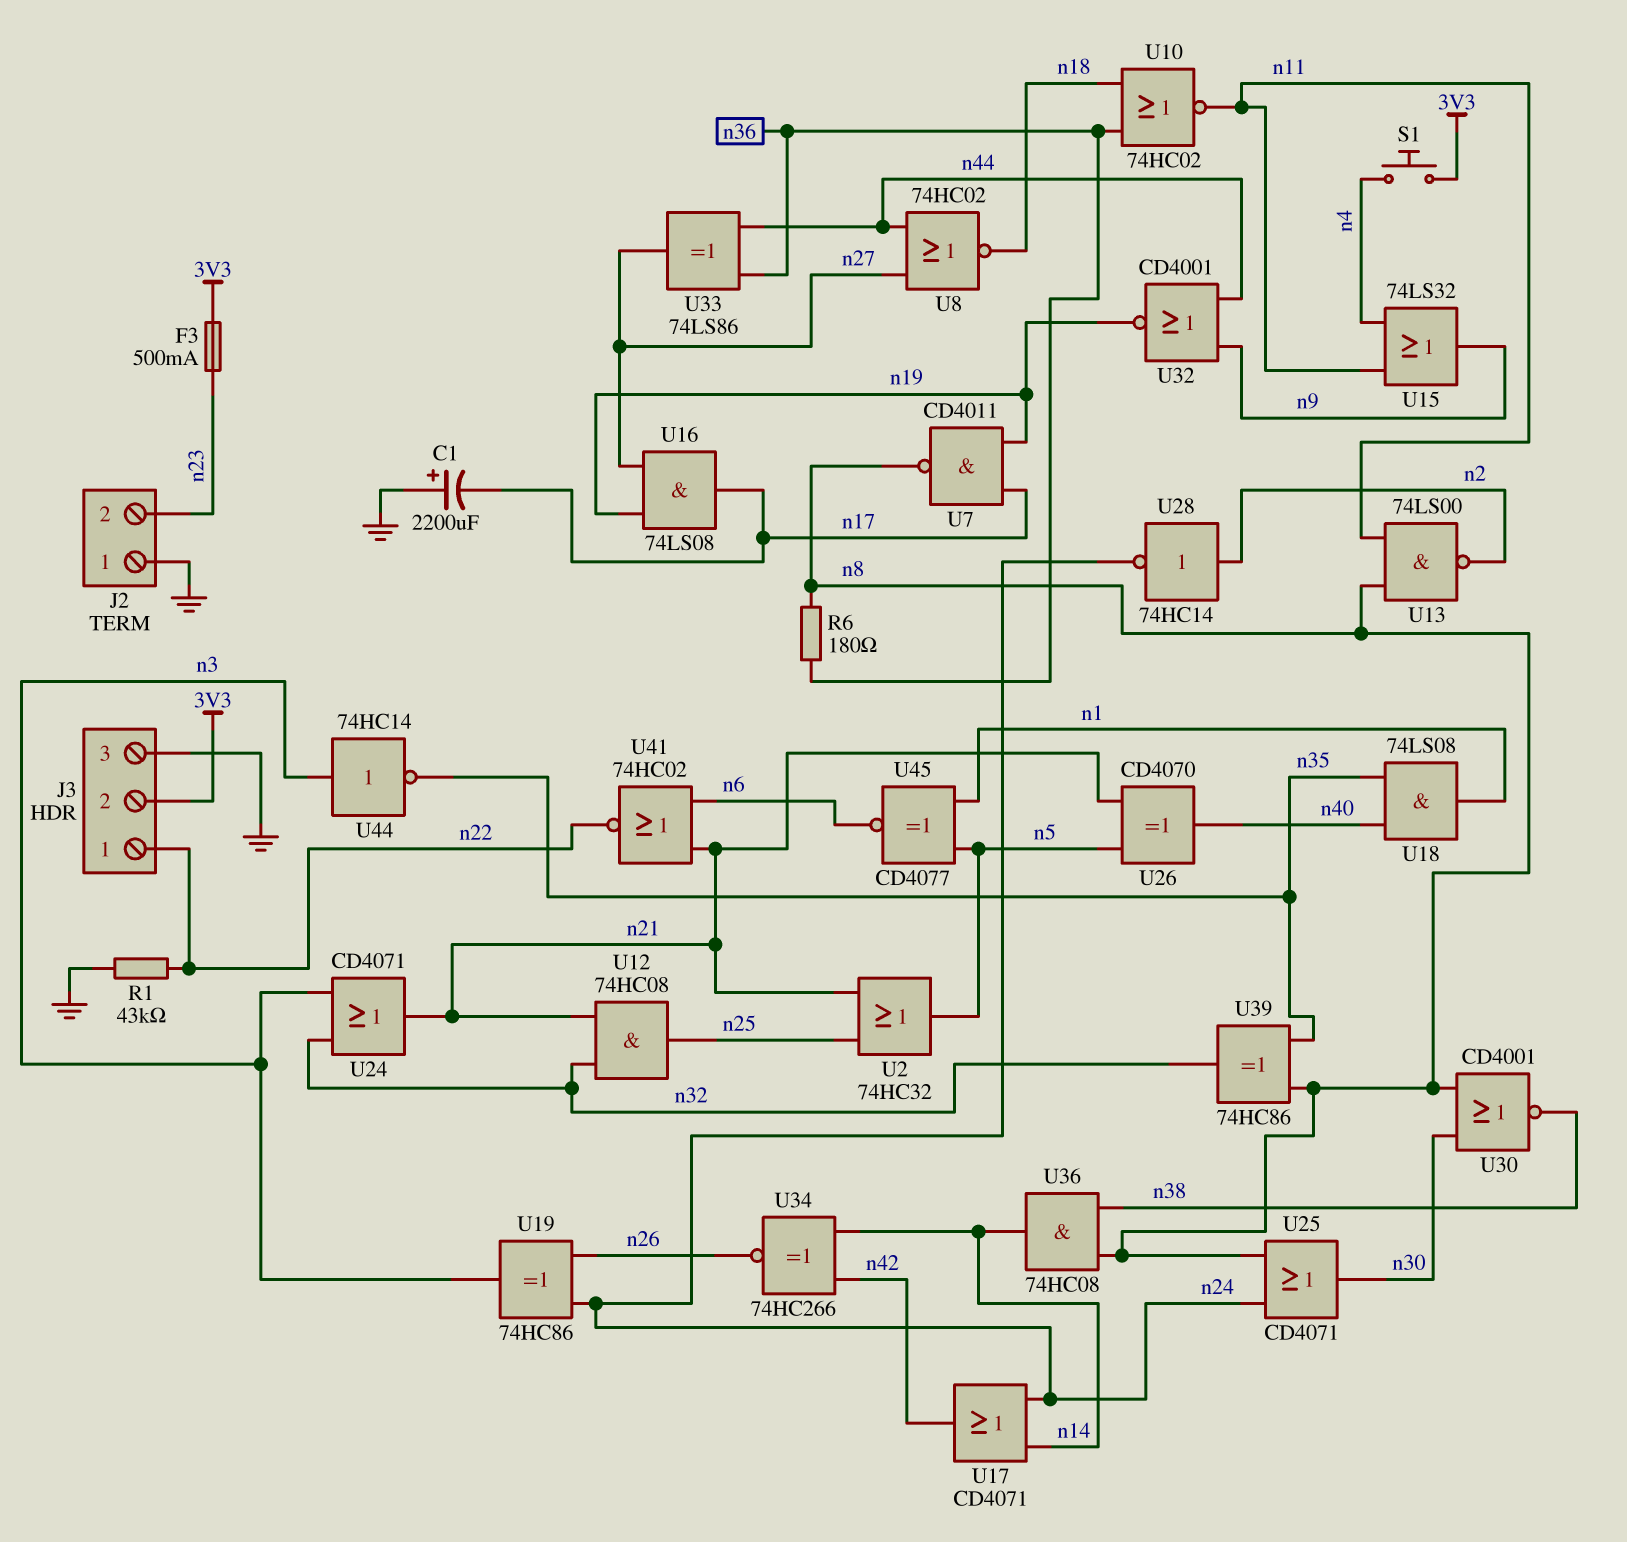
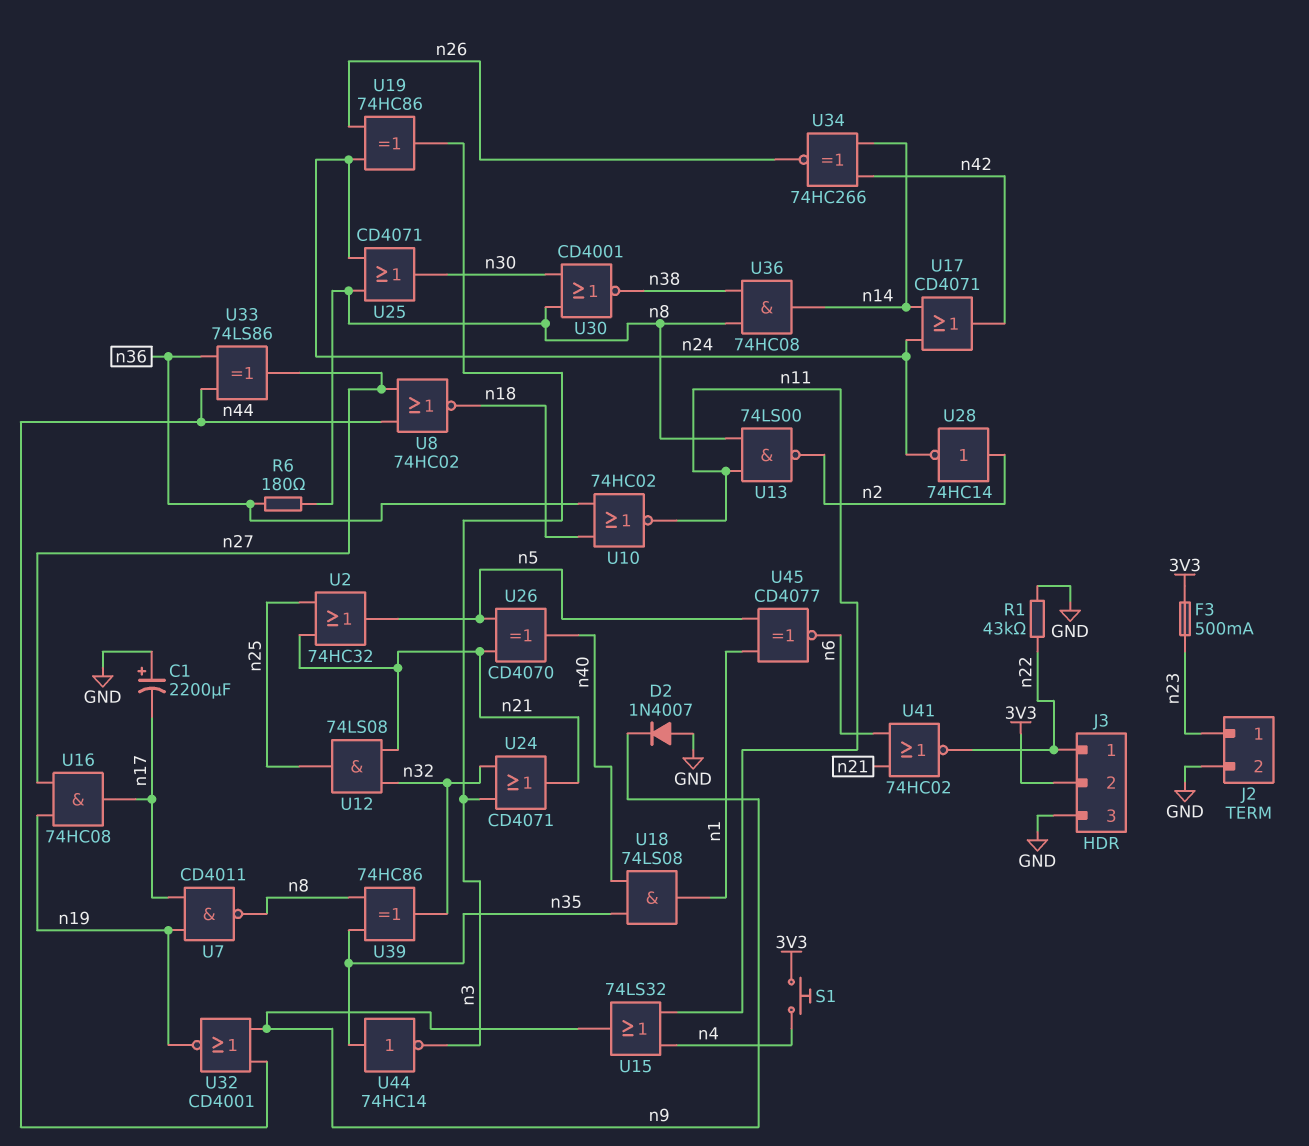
D2: none -> diode 1N4007 (A GND, K n9)
J2 pin 1: GND -> n23
J2 pin 2: n23 -> GND
U12: AND 74HC08 (in n21, in n32, out n25) -> AND 74LS08 (in n21, in n32, out n25)
U16: AND 74LS08 (in n19, in n27, out n17) -> AND 74HC08 (in n19, in n27, out n17)
U44: NOT 74HC14 (in n3, out n35) -> NOT 74HC14 (in n35, out n3)

